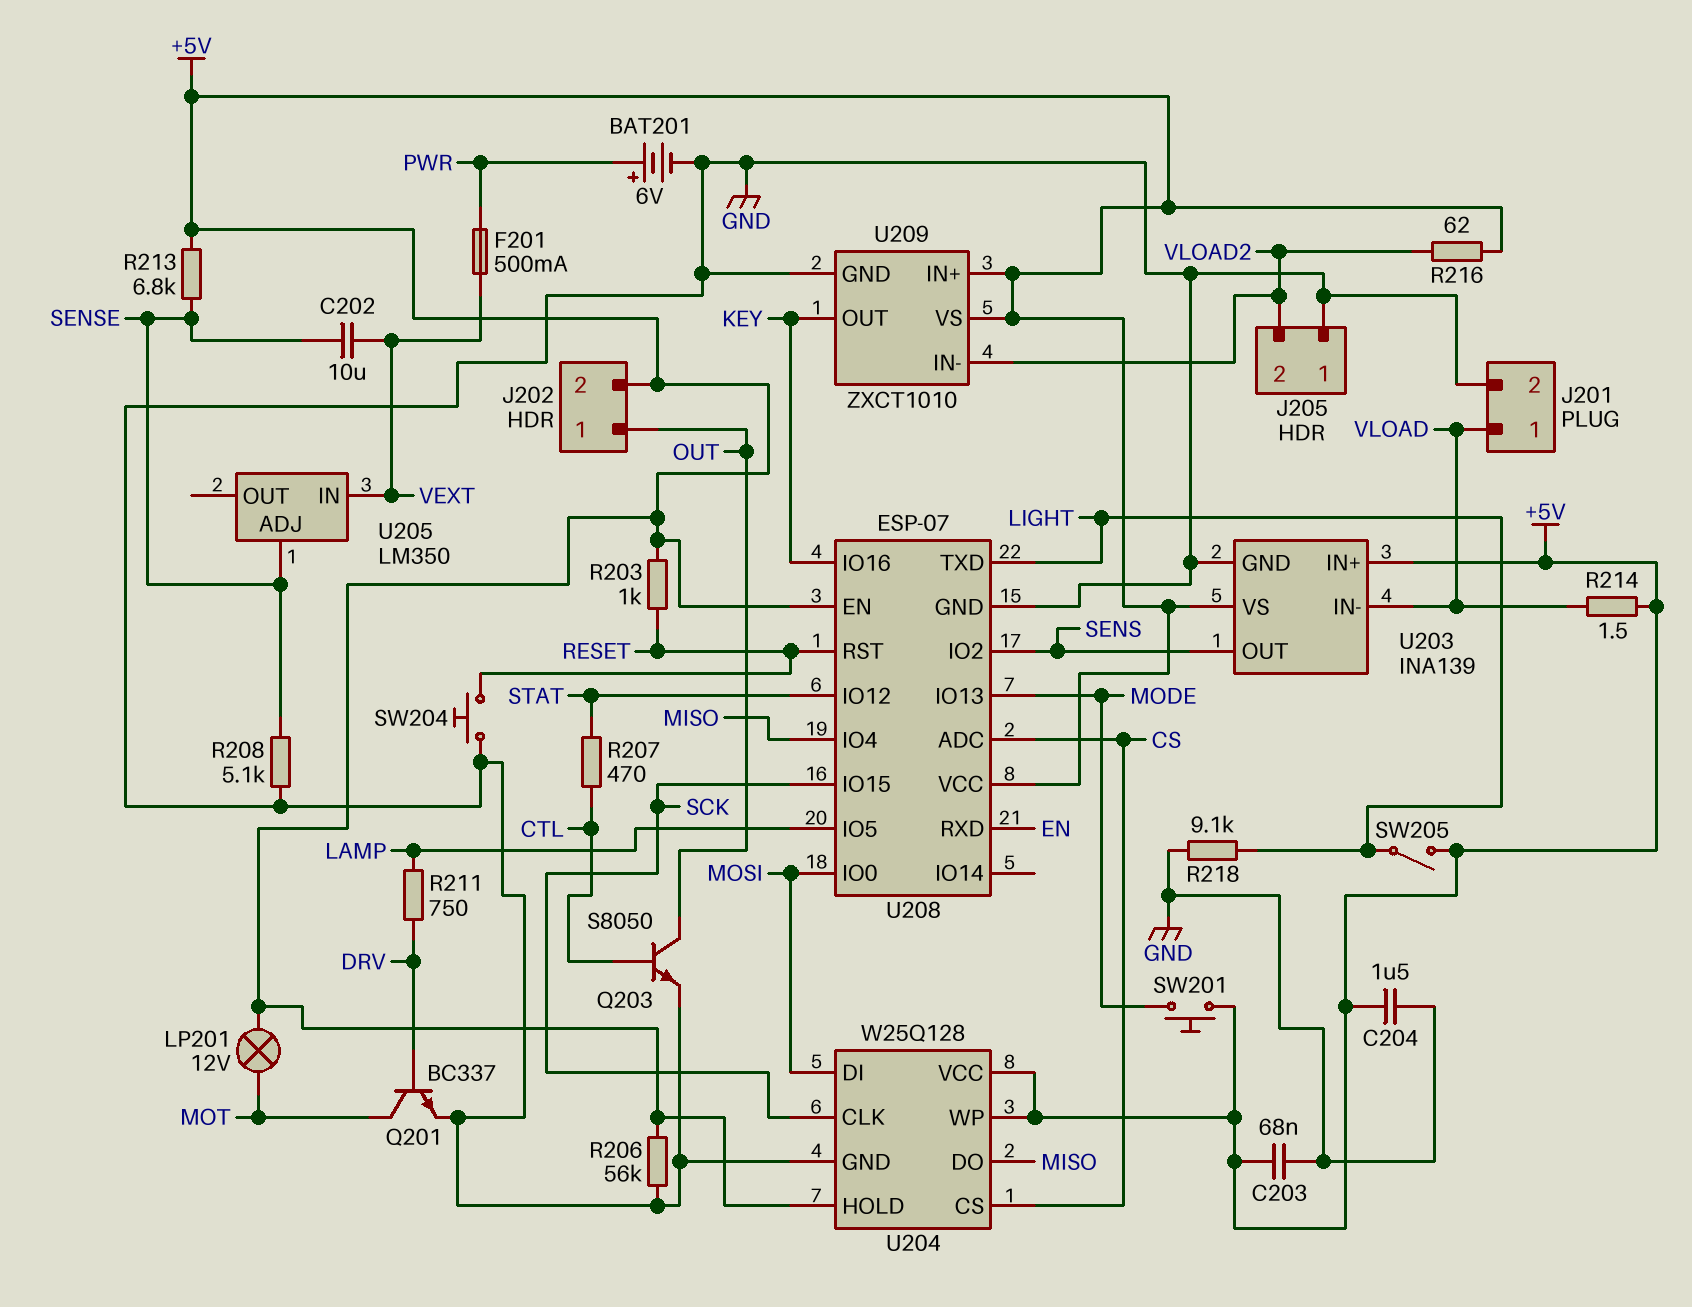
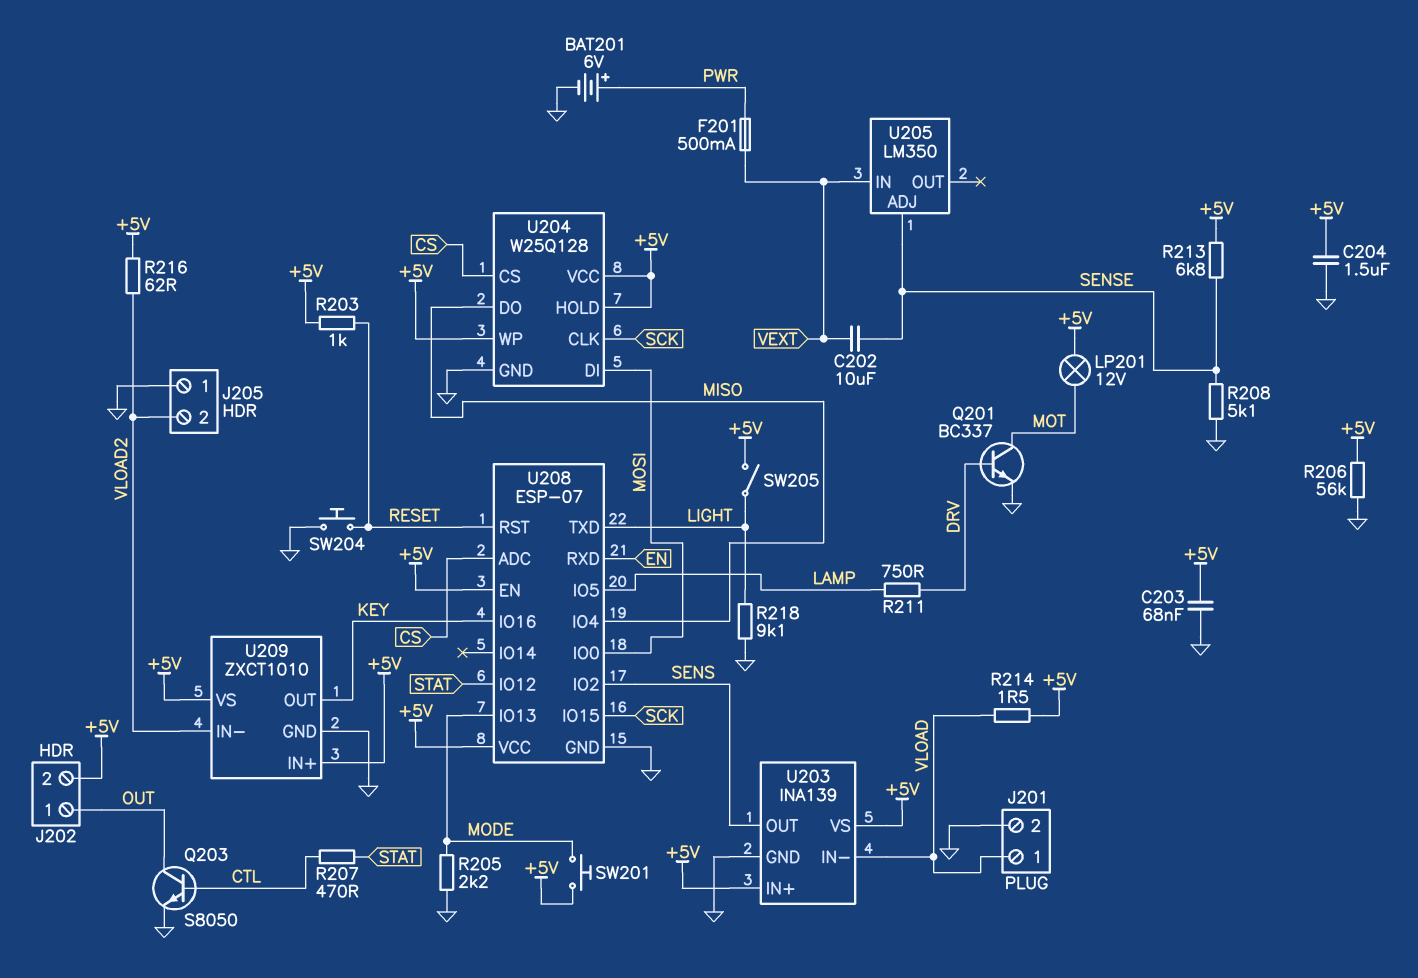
R205: none -> 2.2k (GND, MODE)

